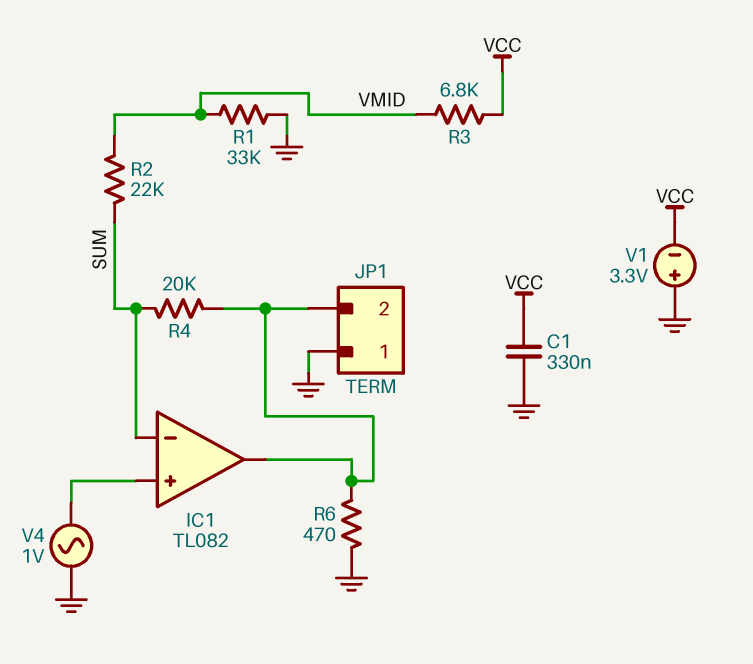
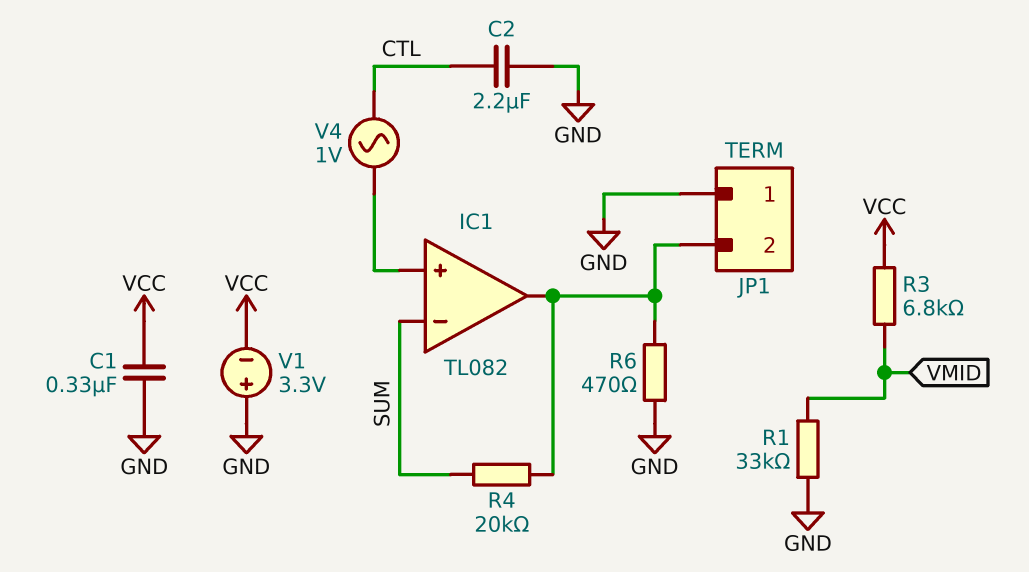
C2: none -> 2.2uF (CTL, GND)
R2: 22k (SUM, VMID) -> none
V4: AC 1V (GND, IC1/in+) -> AC 1V (CTL, IC1/in+)

